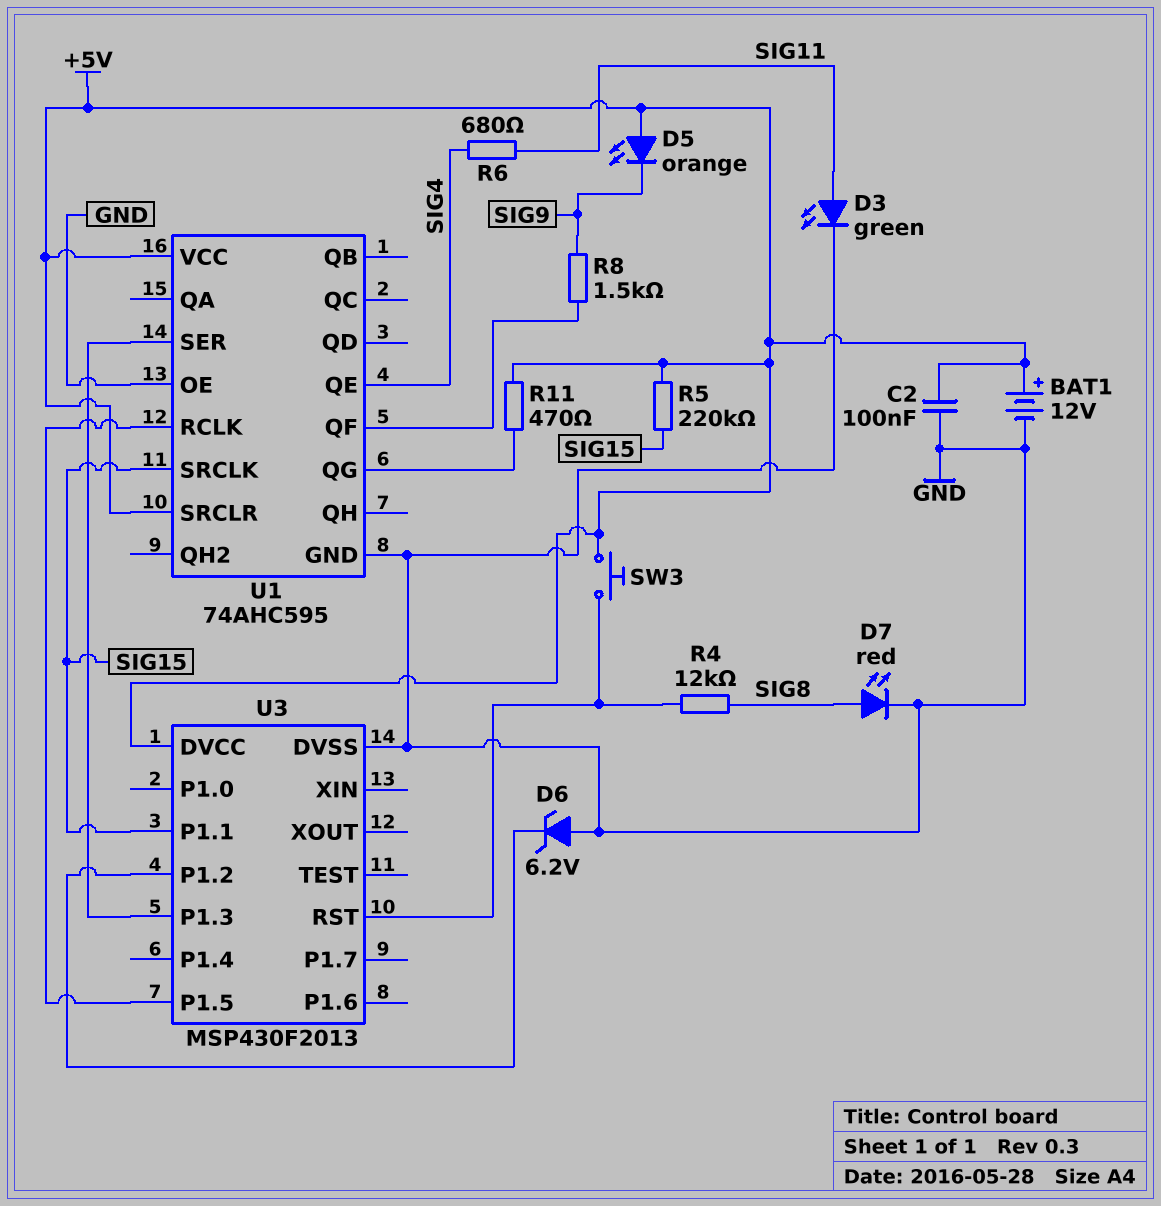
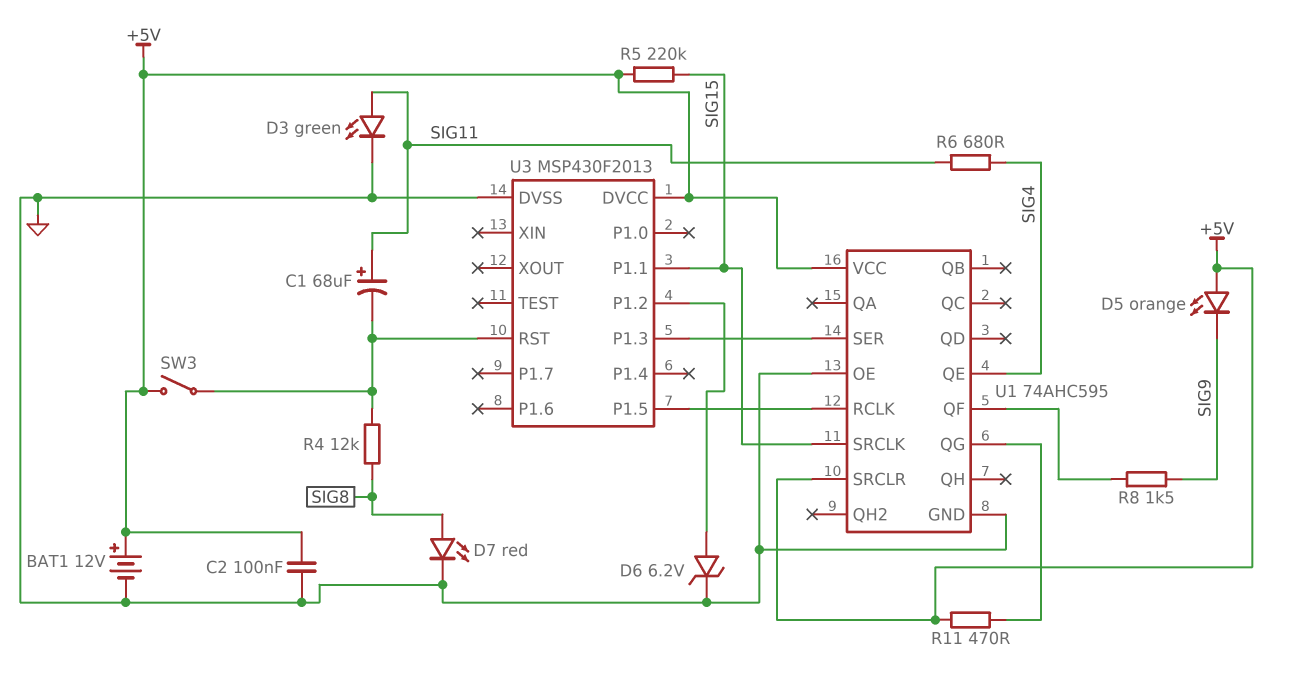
C1: none -> 68uF (plus SIG11, minus U3/RST)
D6: zener 6.2V (A GND, K U3/P1.2) -> zener 6.2V (A U3/P1.2, K GND)
SW3: button (+5V, U3/RST) -> switch (+5V, U3/RST)

